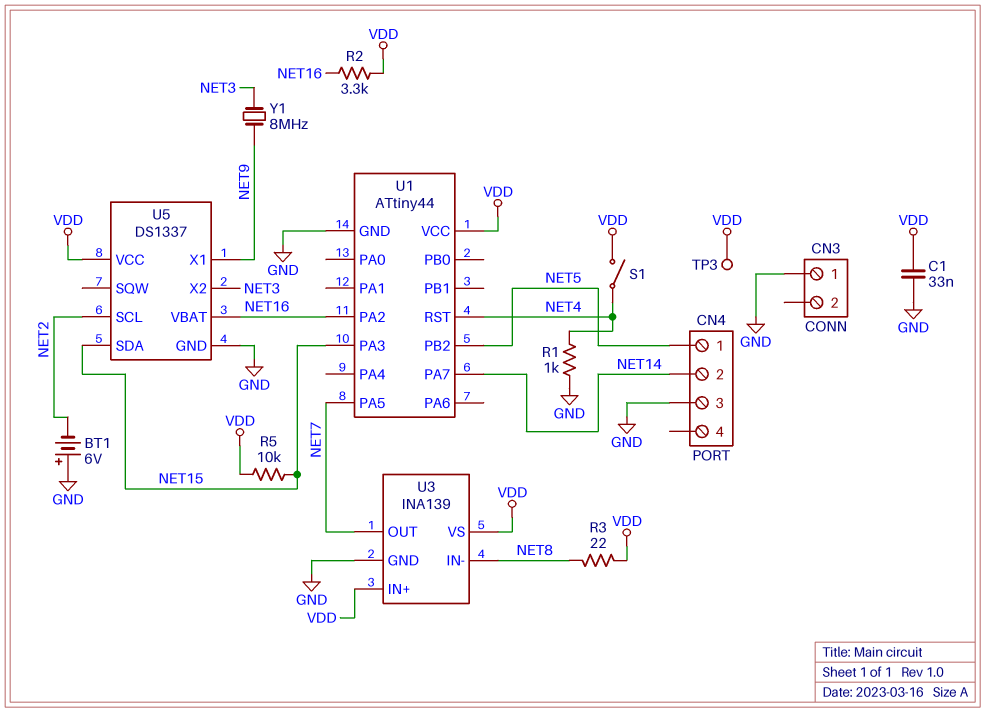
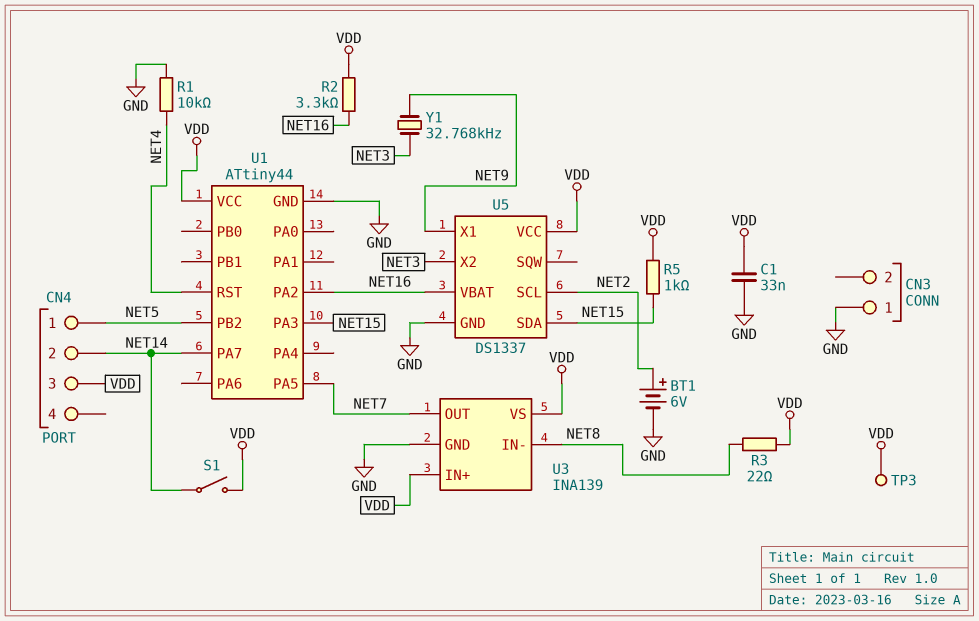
BT1: 6V (plus GND, minus NET2) -> 6V (plus NET2, minus GND)
CN4 pin 3: GND -> VDD
R1: 1k (GND, NET4) -> 10k (GND, NET4)
R5: 10k (NET15, VDD) -> 1k (NET15, VDD)
S1: switch (NET4, VDD) -> switch (NET14, VDD)
Y1: 8MHz (NET3, NET9) -> 32.768kHz (NET3, NET9)

